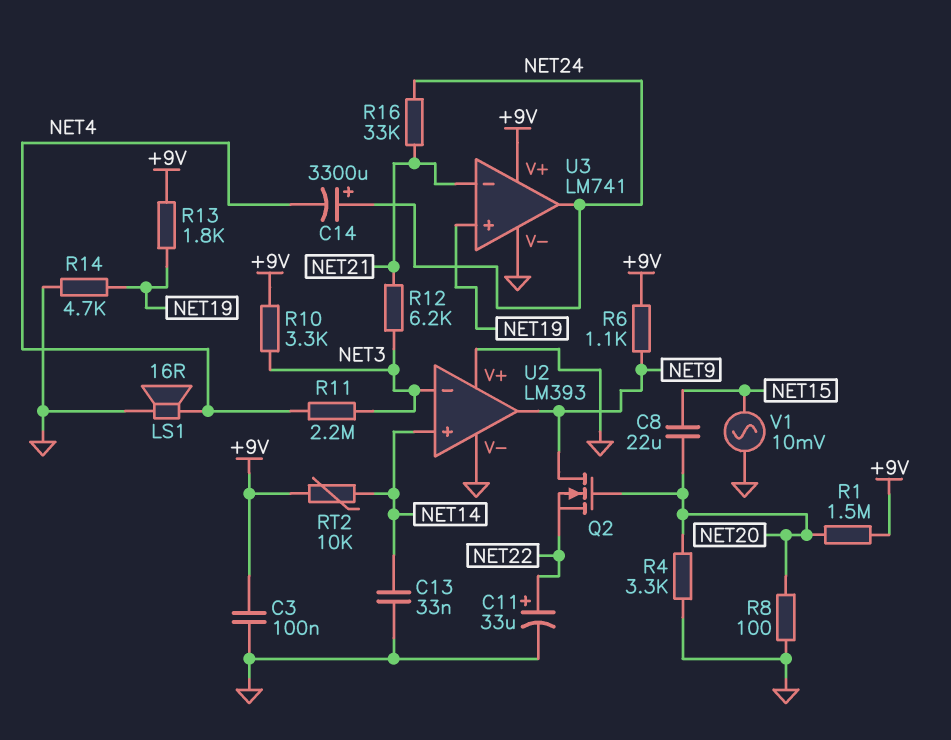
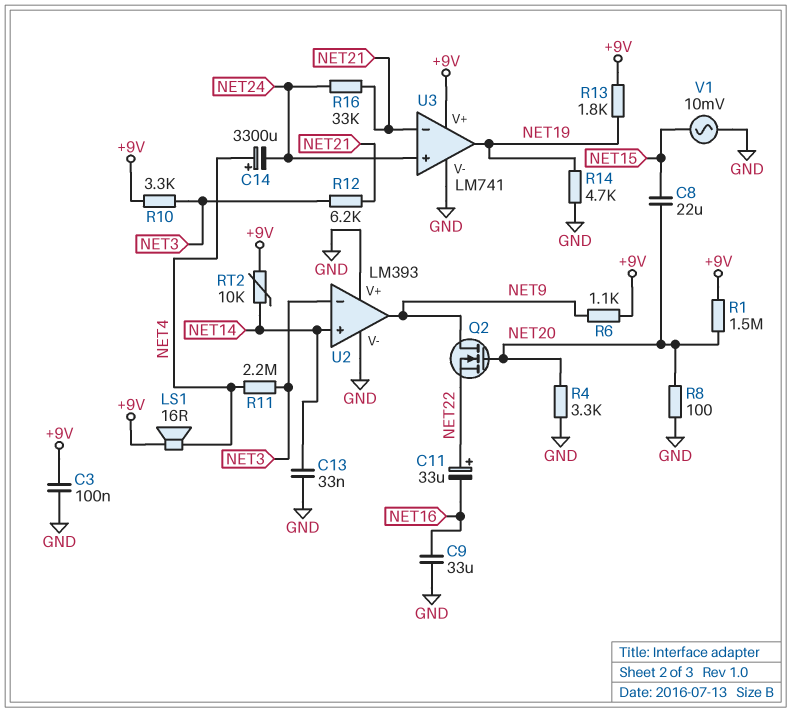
C9: none -> 33uF (GND, NET16)
C11: 33uF (plus NET22, minus GND) -> 33uF (plus NET22, minus NET16)
C14: 3300uF (plus NET24, minus NET4) -> 3300uF (plus NET4, minus NET24)
LS1: speaker 16R (GND, NET4) -> speaker 16R (+9V, NET4)
U3 pin in+: NET19 -> NET24
U3 pin out: NET24 -> NET19

